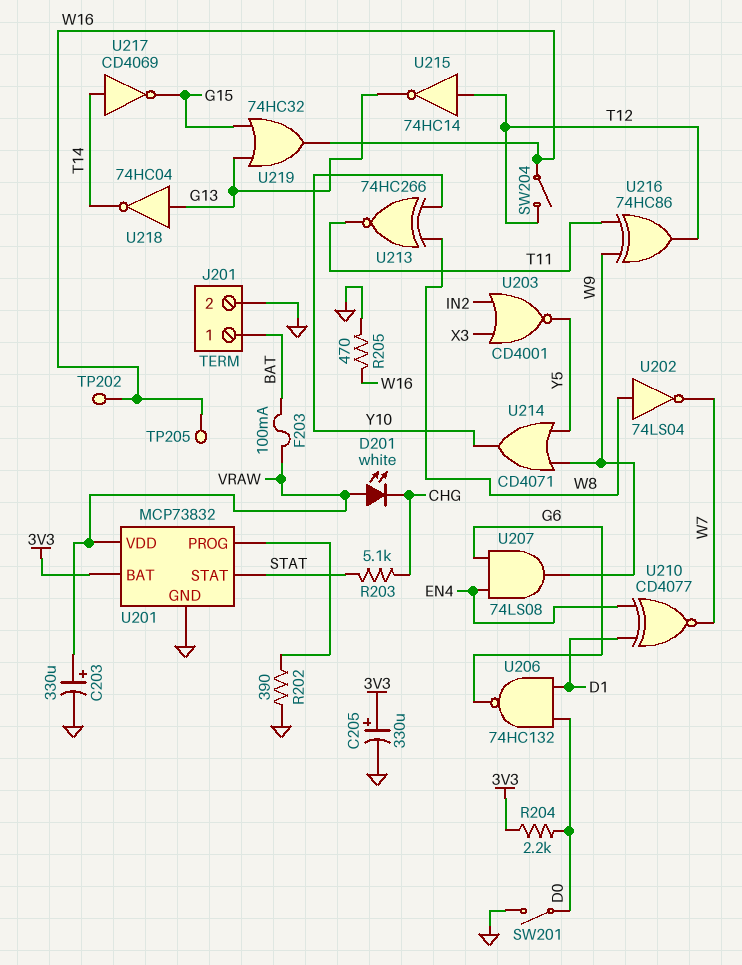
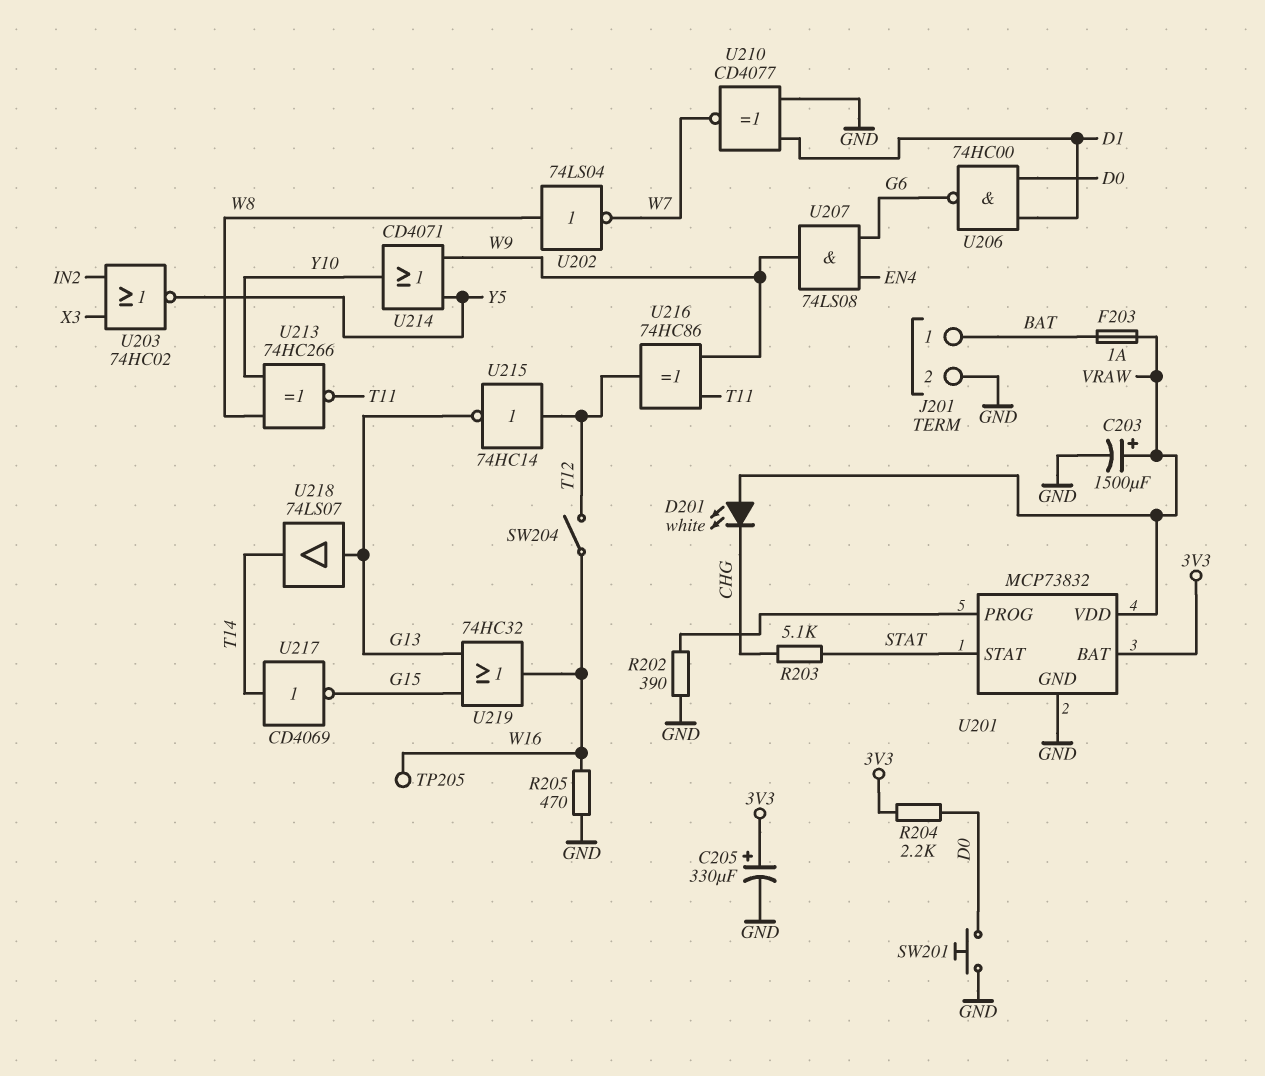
C203: 330uF (plus VRAW, minus GND) -> 1500uF (plus VRAW, minus GND)
F203: 100mA (BAT, VRAW) -> 1A (BAT, VRAW)
SW201: switch (D0, GND) -> button (D0, GND)
TP202: test point (W16) -> none
U203: NOR CD4001 (in IN2, in X3, out Y5) -> NOR 74HC02 (in IN2, in X3, out Y5)
U206: NAND 74HC132 (in D0, in D1, out G6) -> NAND 74HC00 (in D0, in D1, out G6)
U210: XNOR CD4077 (in D1, in EN4, out W7) -> XNOR CD4077 (in D1, in GND, out W7)
U218: NOT 74HC04 (in G13, out T14) -> buffer 74LS07 (in G13, out T14)

